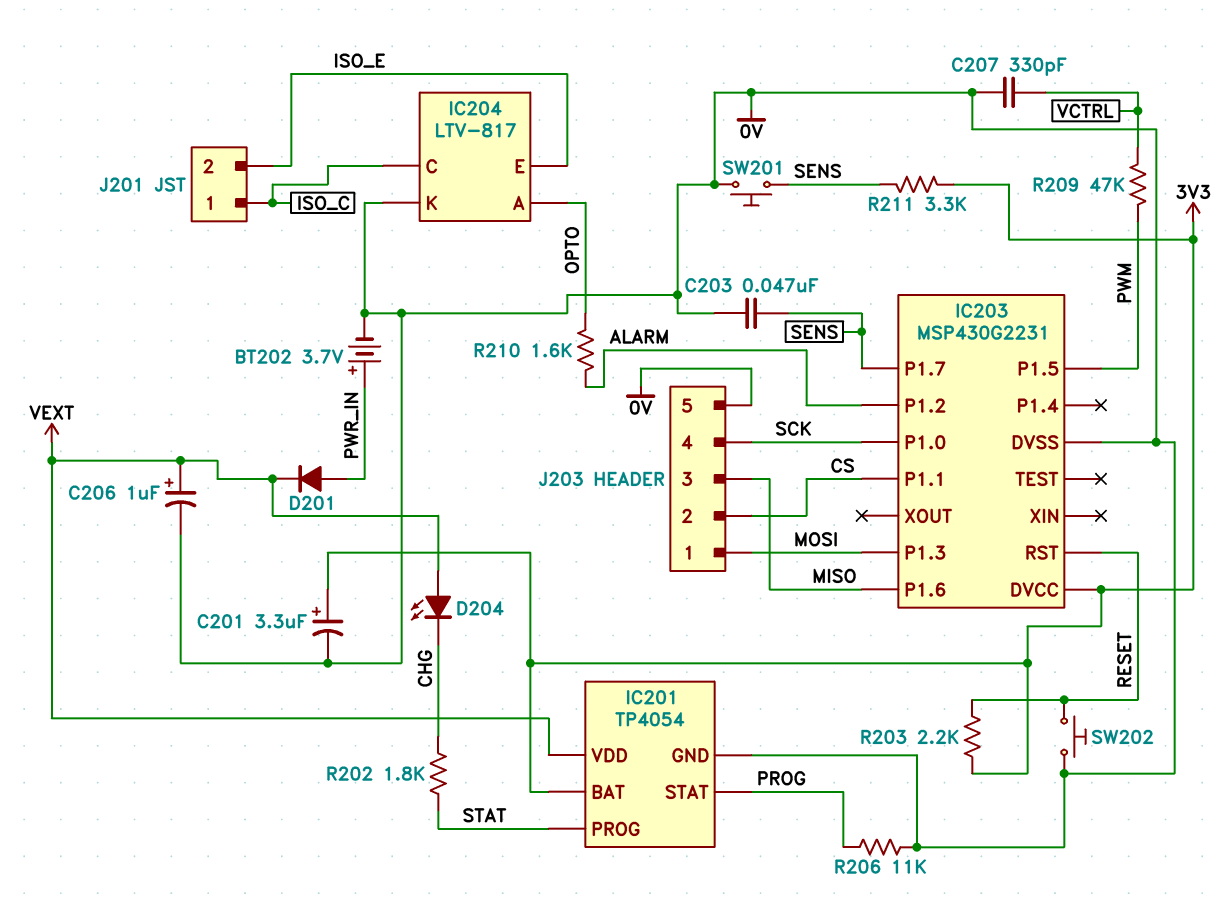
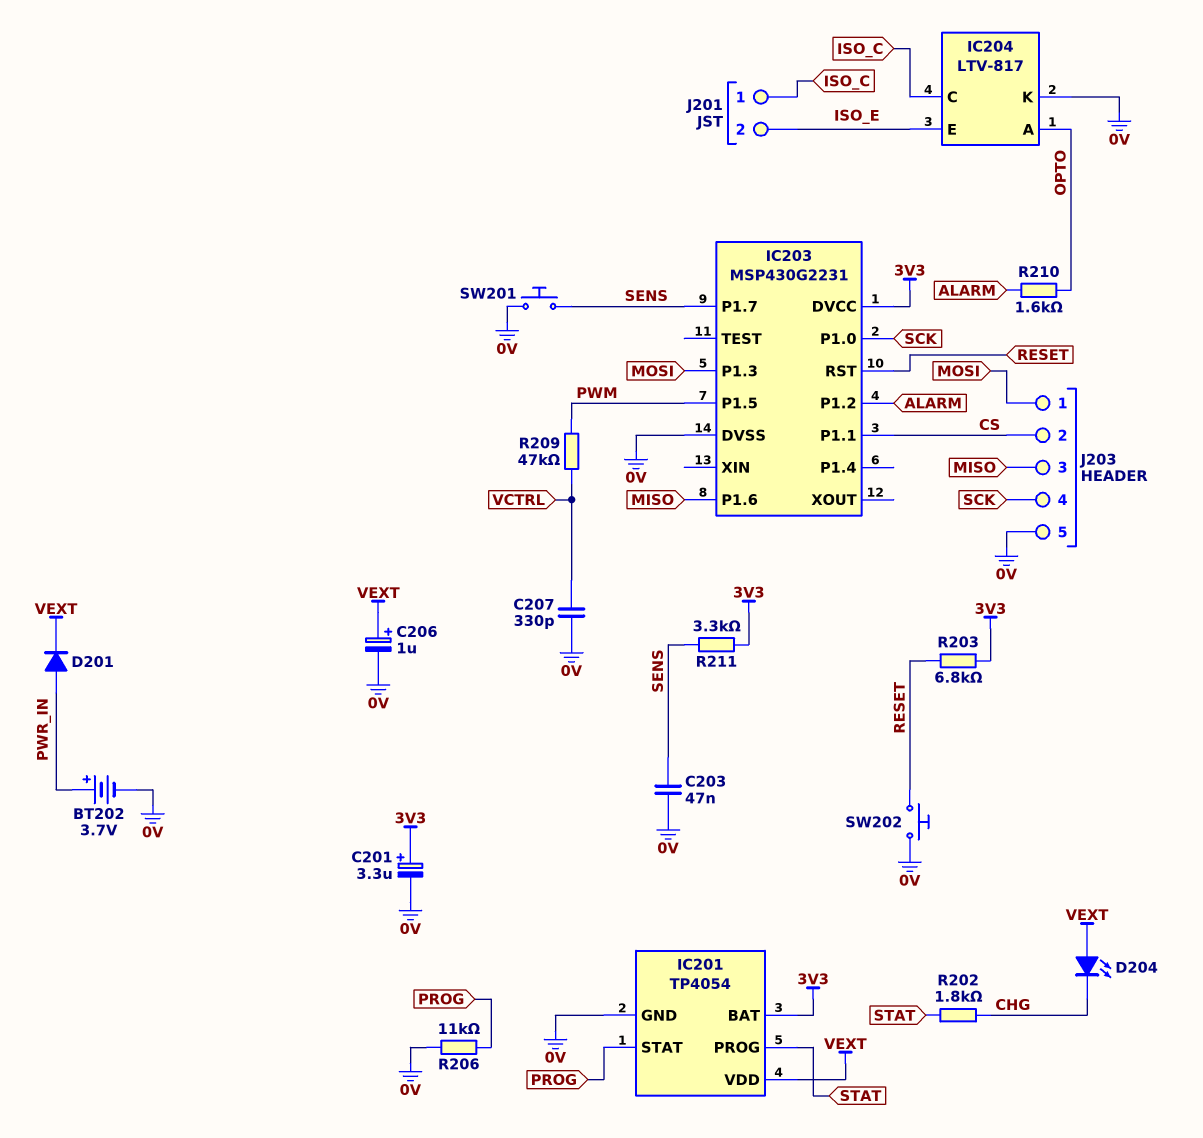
R203: 2.2k (3V3, RESET) -> 6.8k (3V3, RESET)

